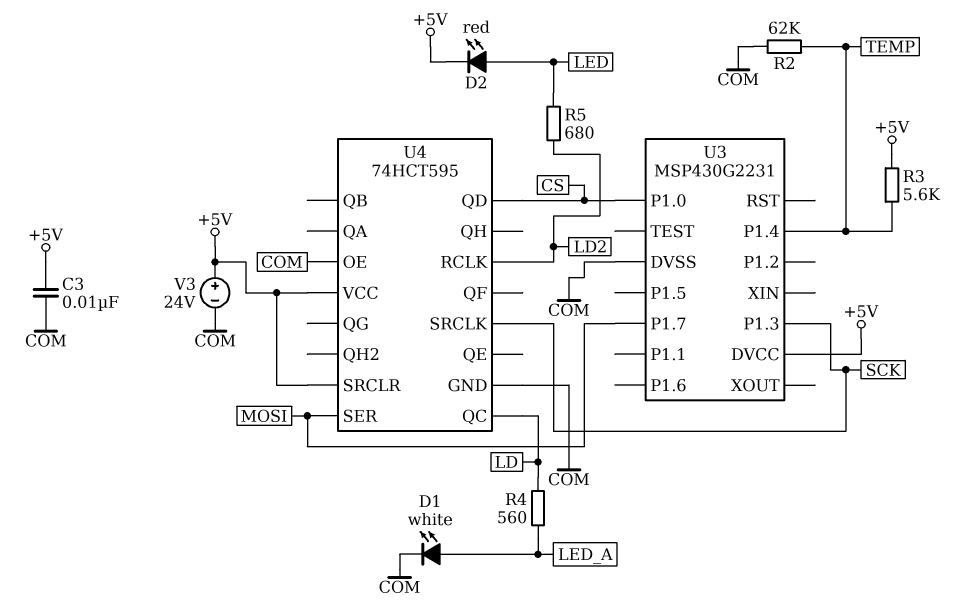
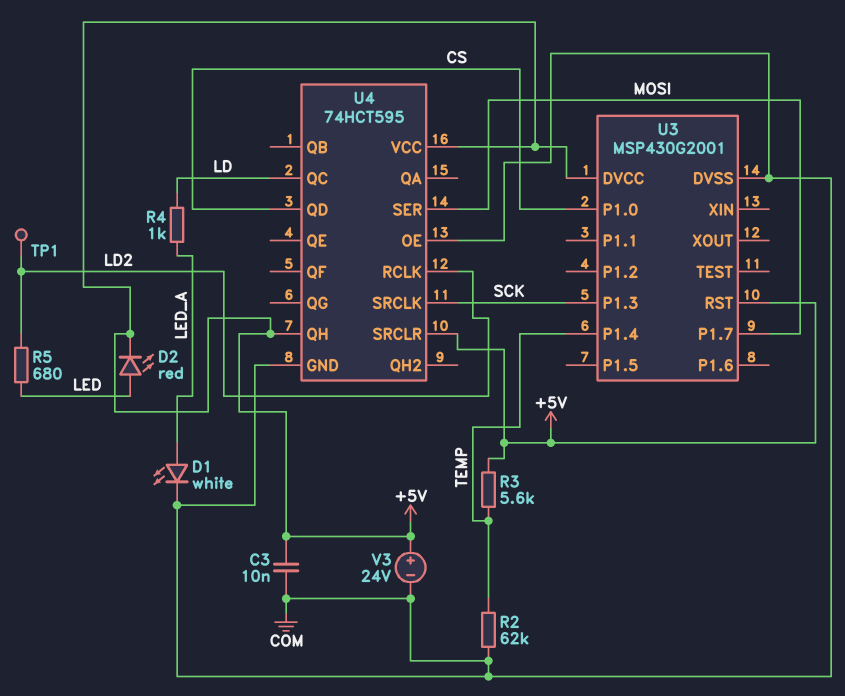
R4: 560 (LD, LED_A) -> 1k (LD, LED_A)
TP1: none -> test point (LD2)
U3: MSP430G2231 -> MSP430G2001
U3 pin RST: none -> +5V
U4 pin QH: none -> +5V

